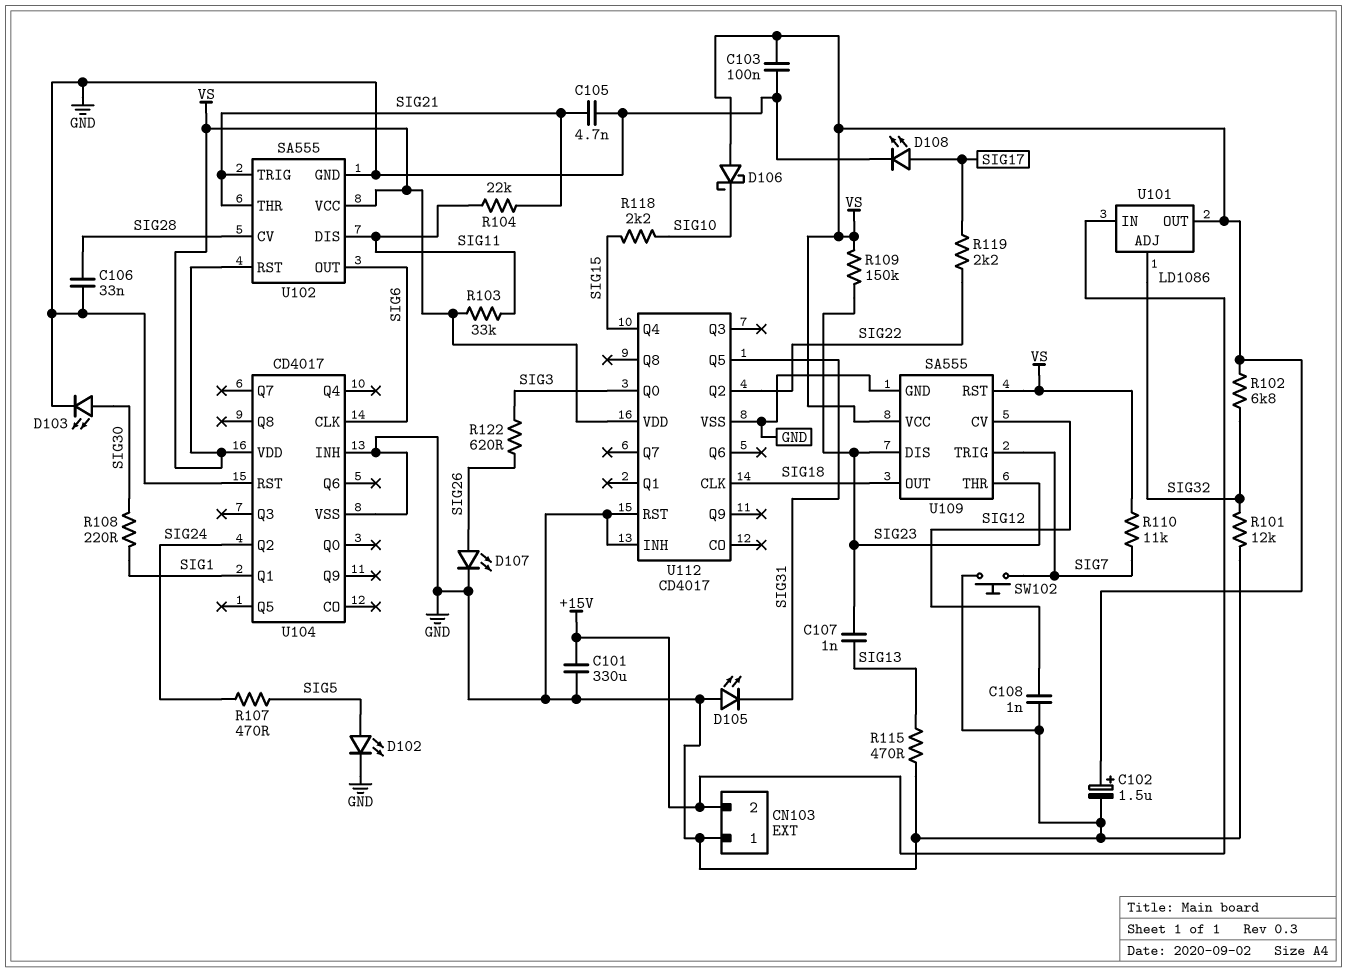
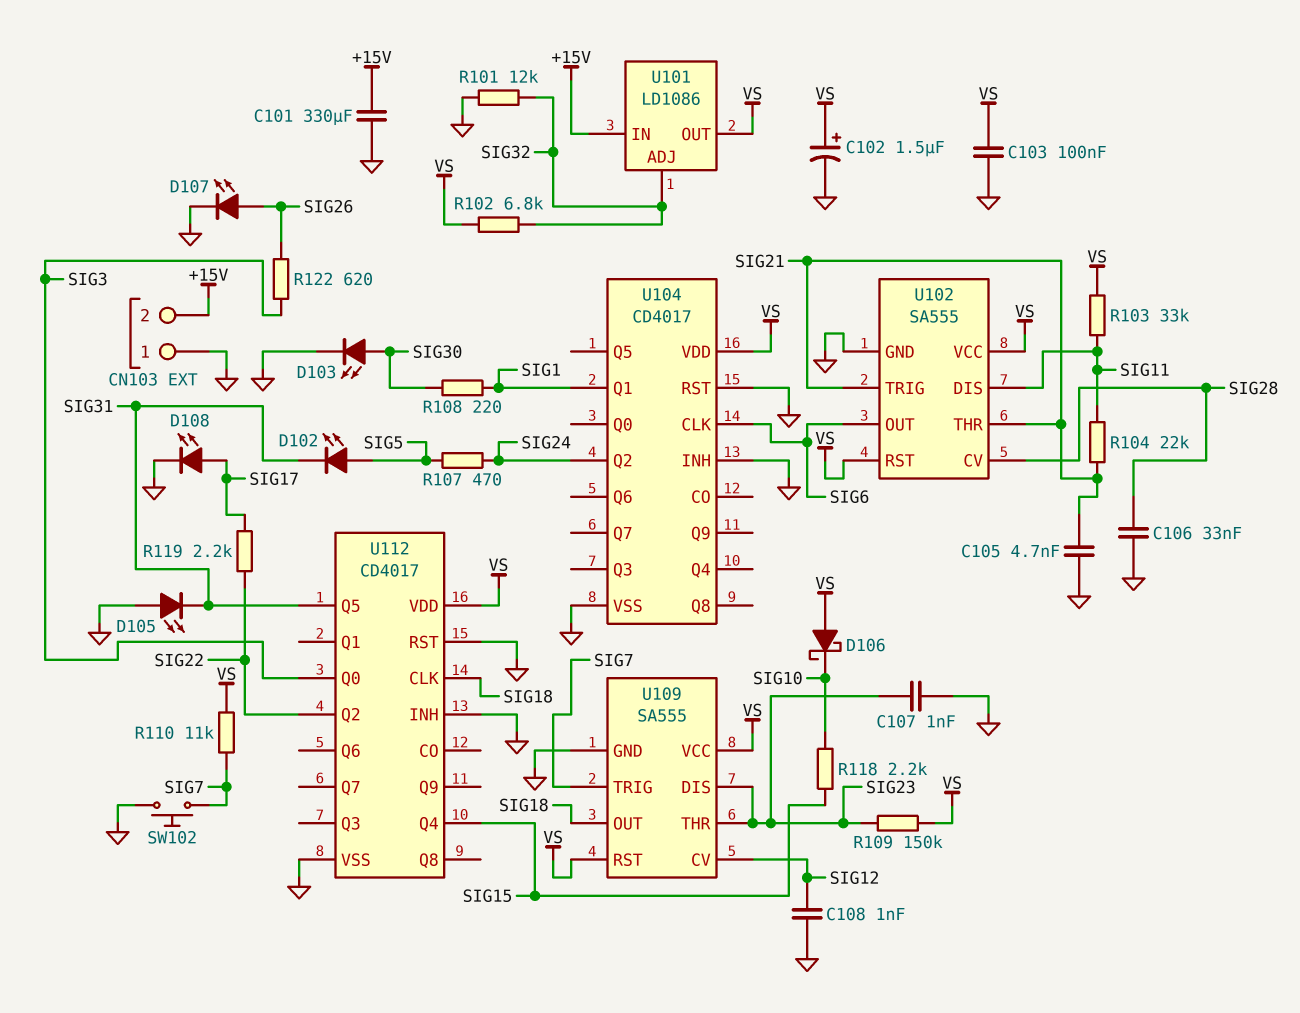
C107: 1nF (SIG13, SIG23) -> 1nF (GND, SIG23)
D102: LED (A SIG5, K GND) -> LED (A SIG5, K SIG31)
R115: 470 (GND, SIG13) -> none

